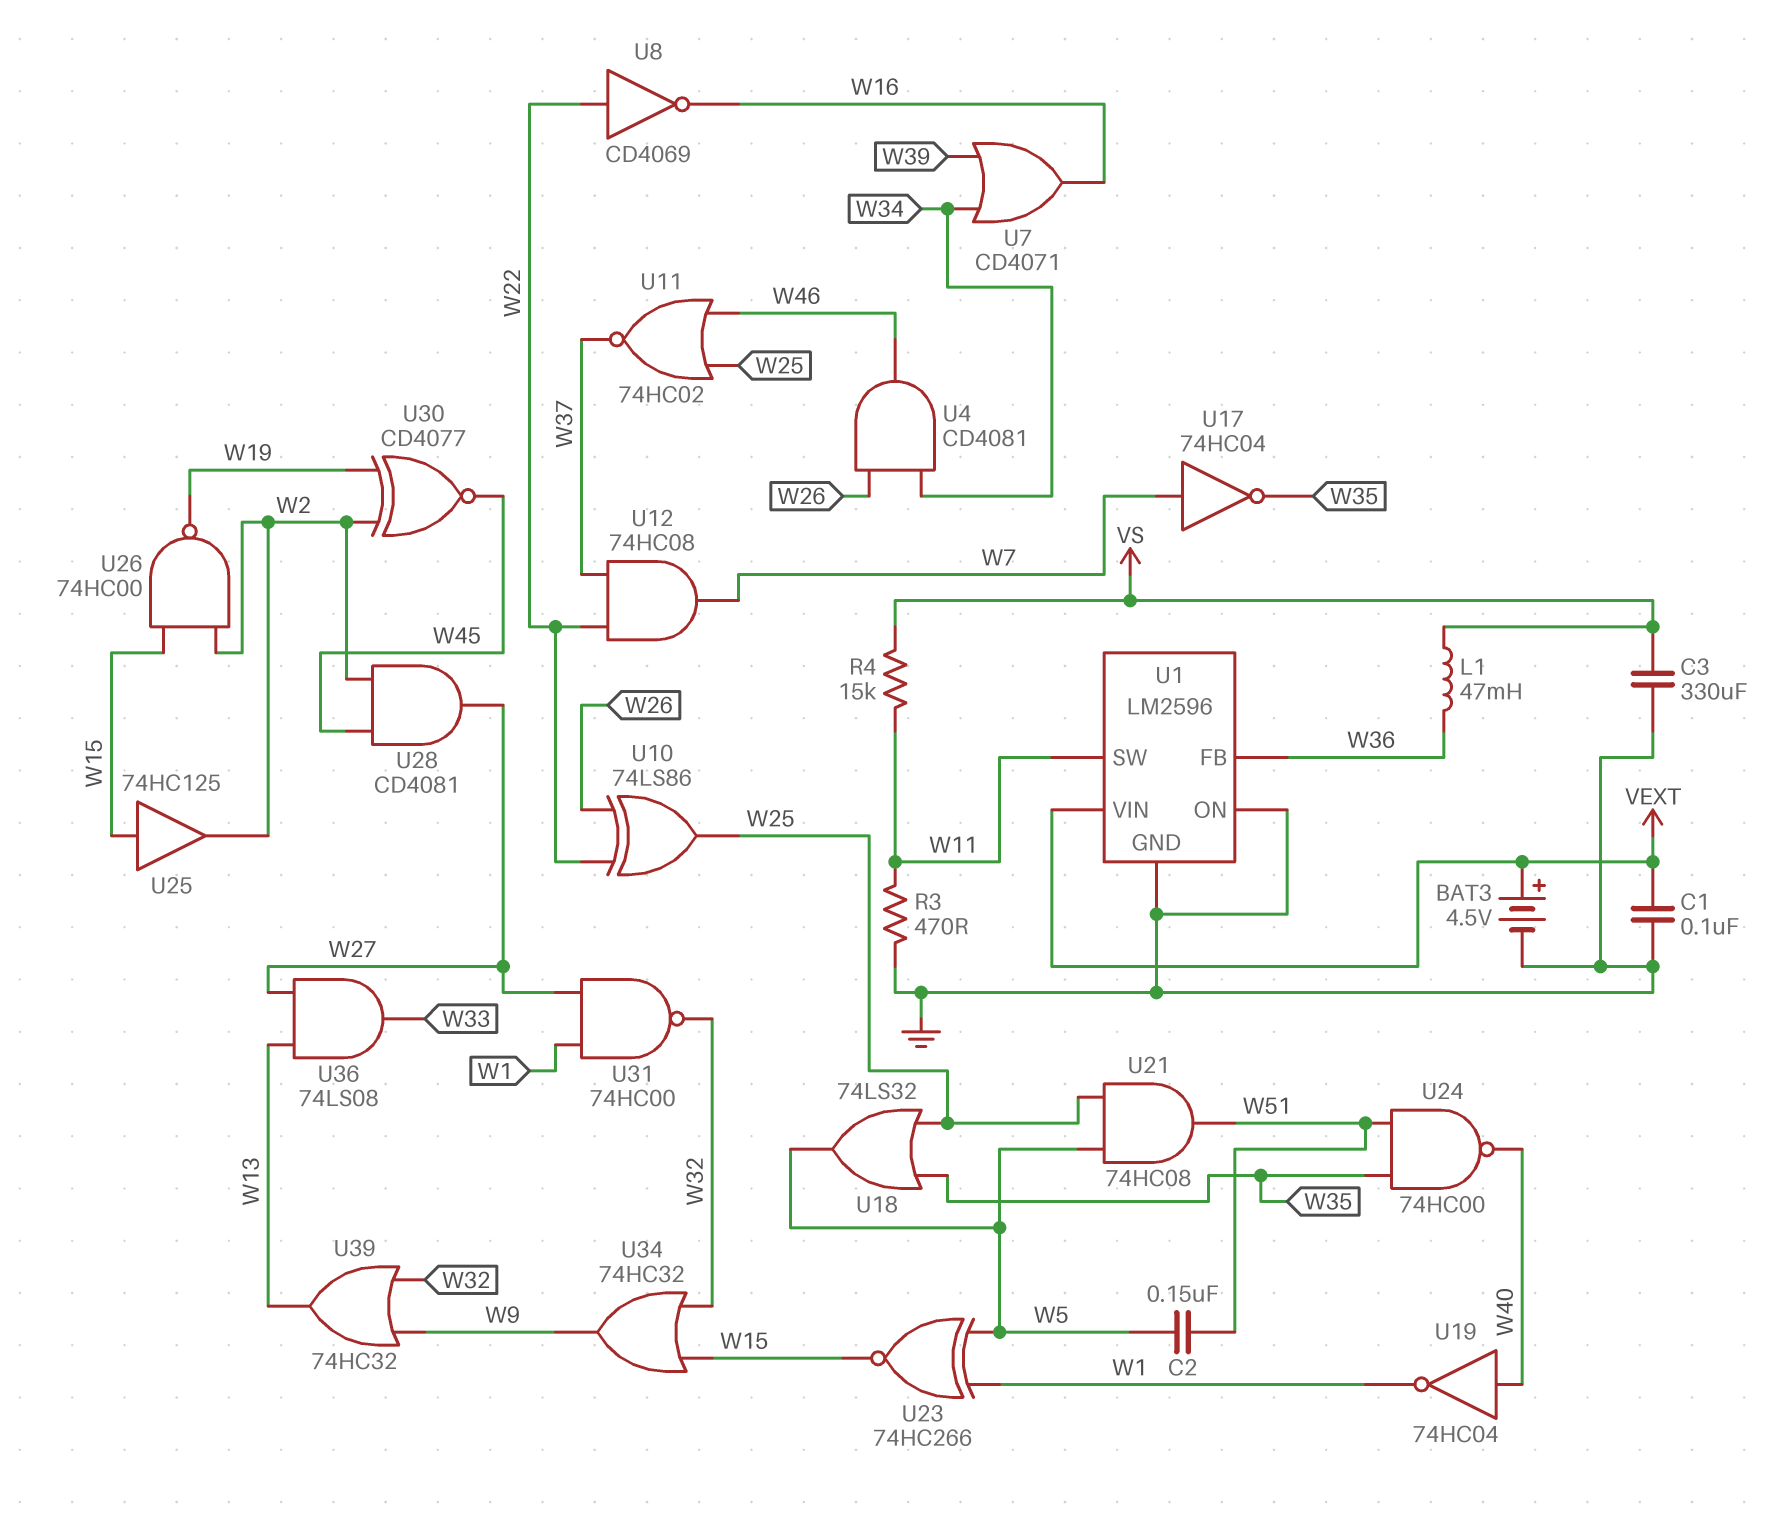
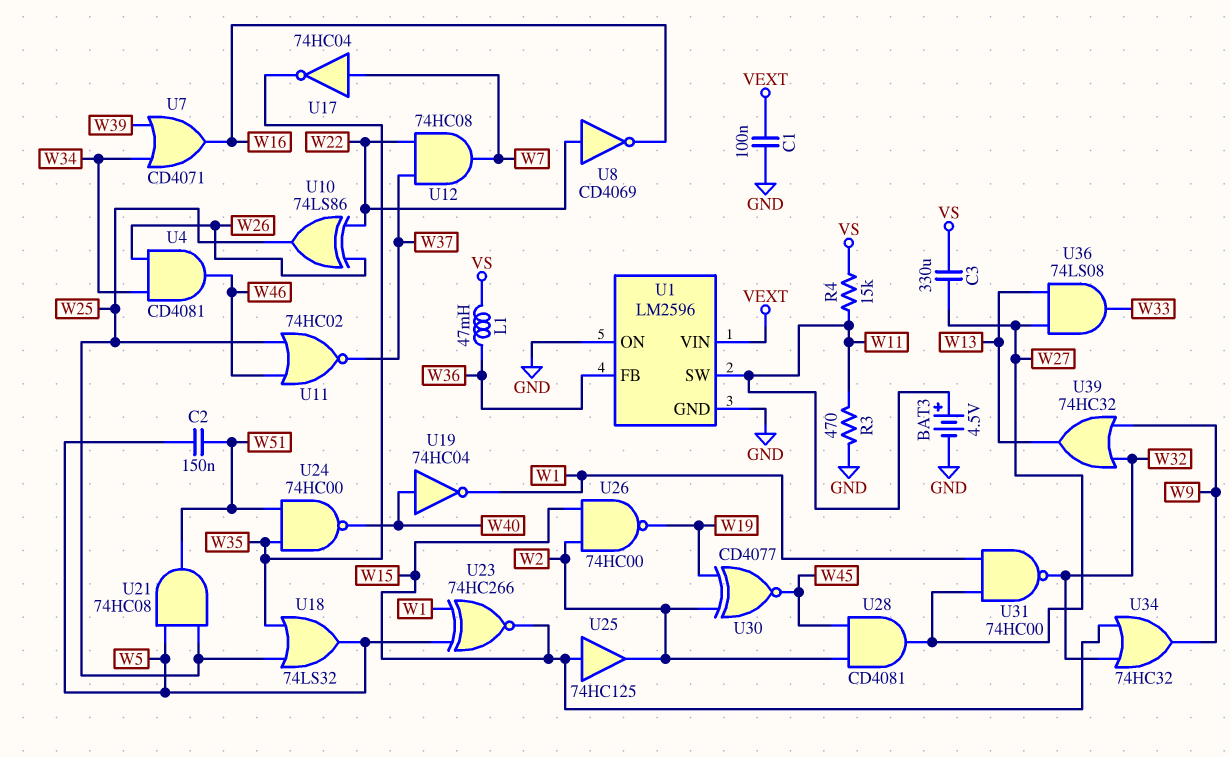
BAT3: 4.5V (plus VEXT, minus GND) -> 4.5V (plus W11, minus GND)
C3: 330uF (GND, VS) -> 330uF (VS, W27)

